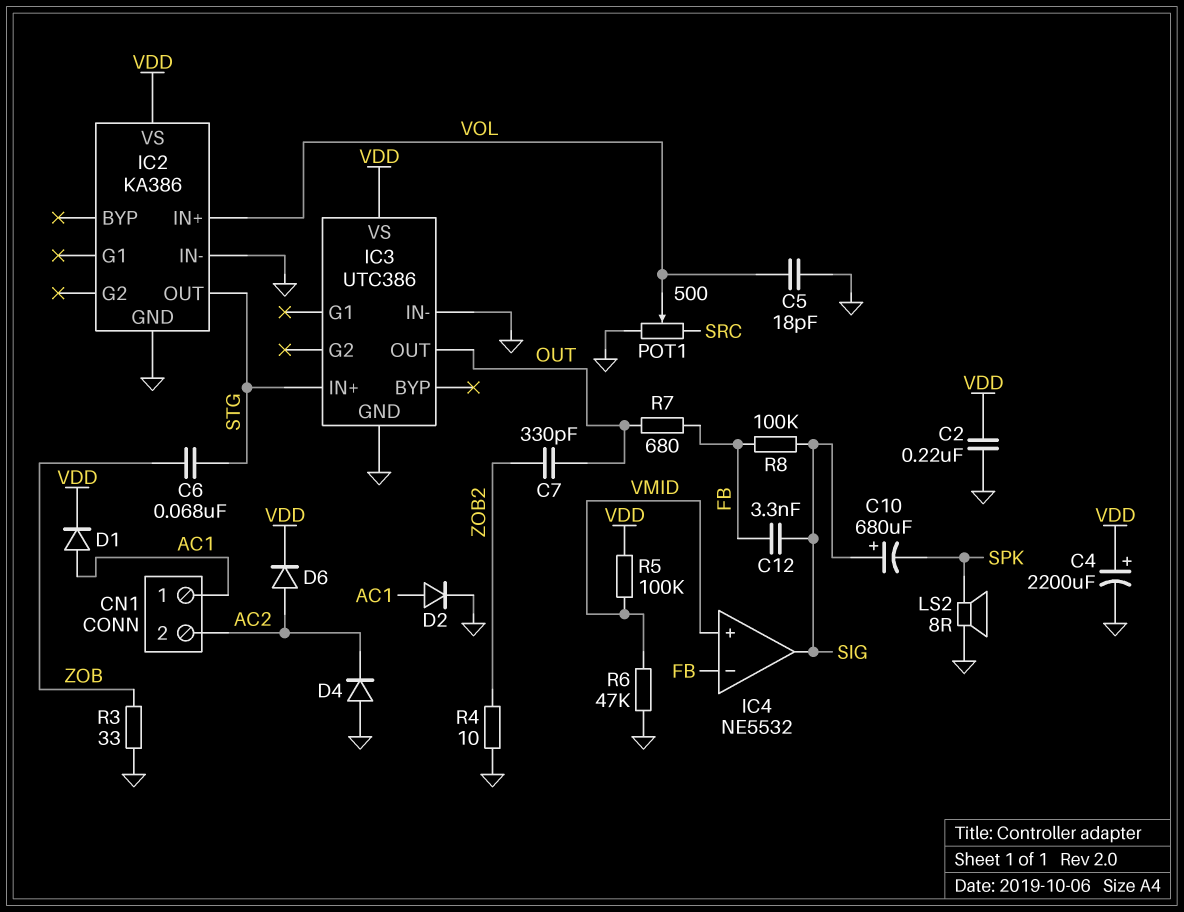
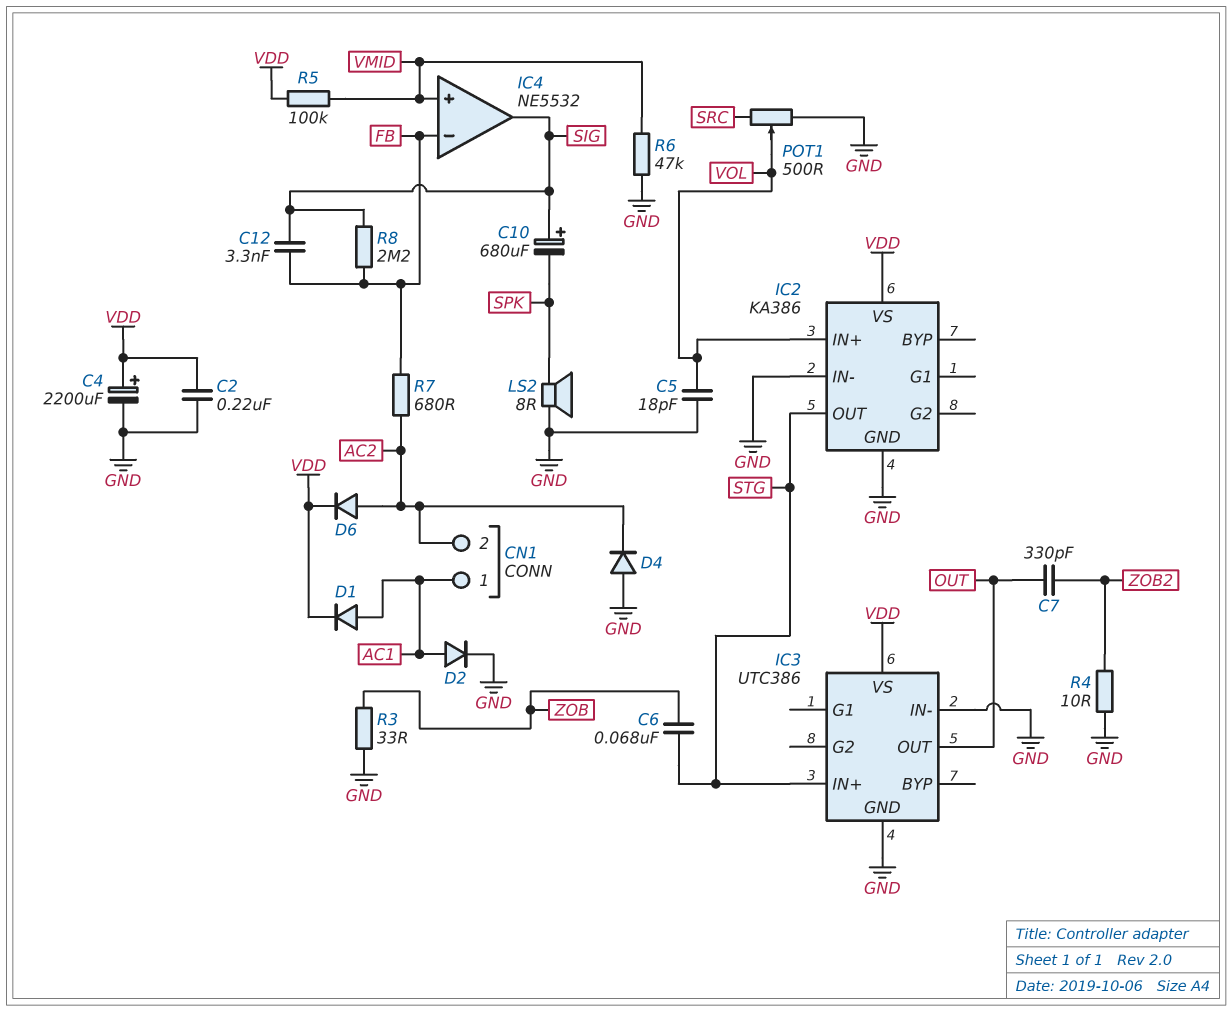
R7: 680 (FB, OUT) -> 680 (AC2, FB)
R8: 100k (FB, SIG) -> 2.2M (FB, SIG)

